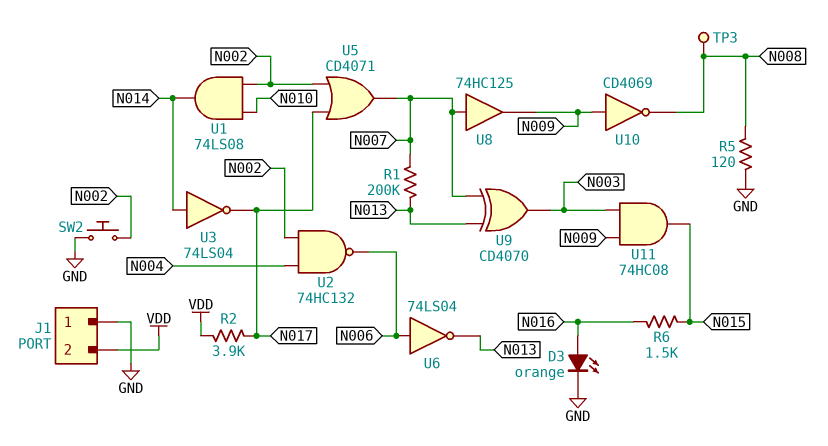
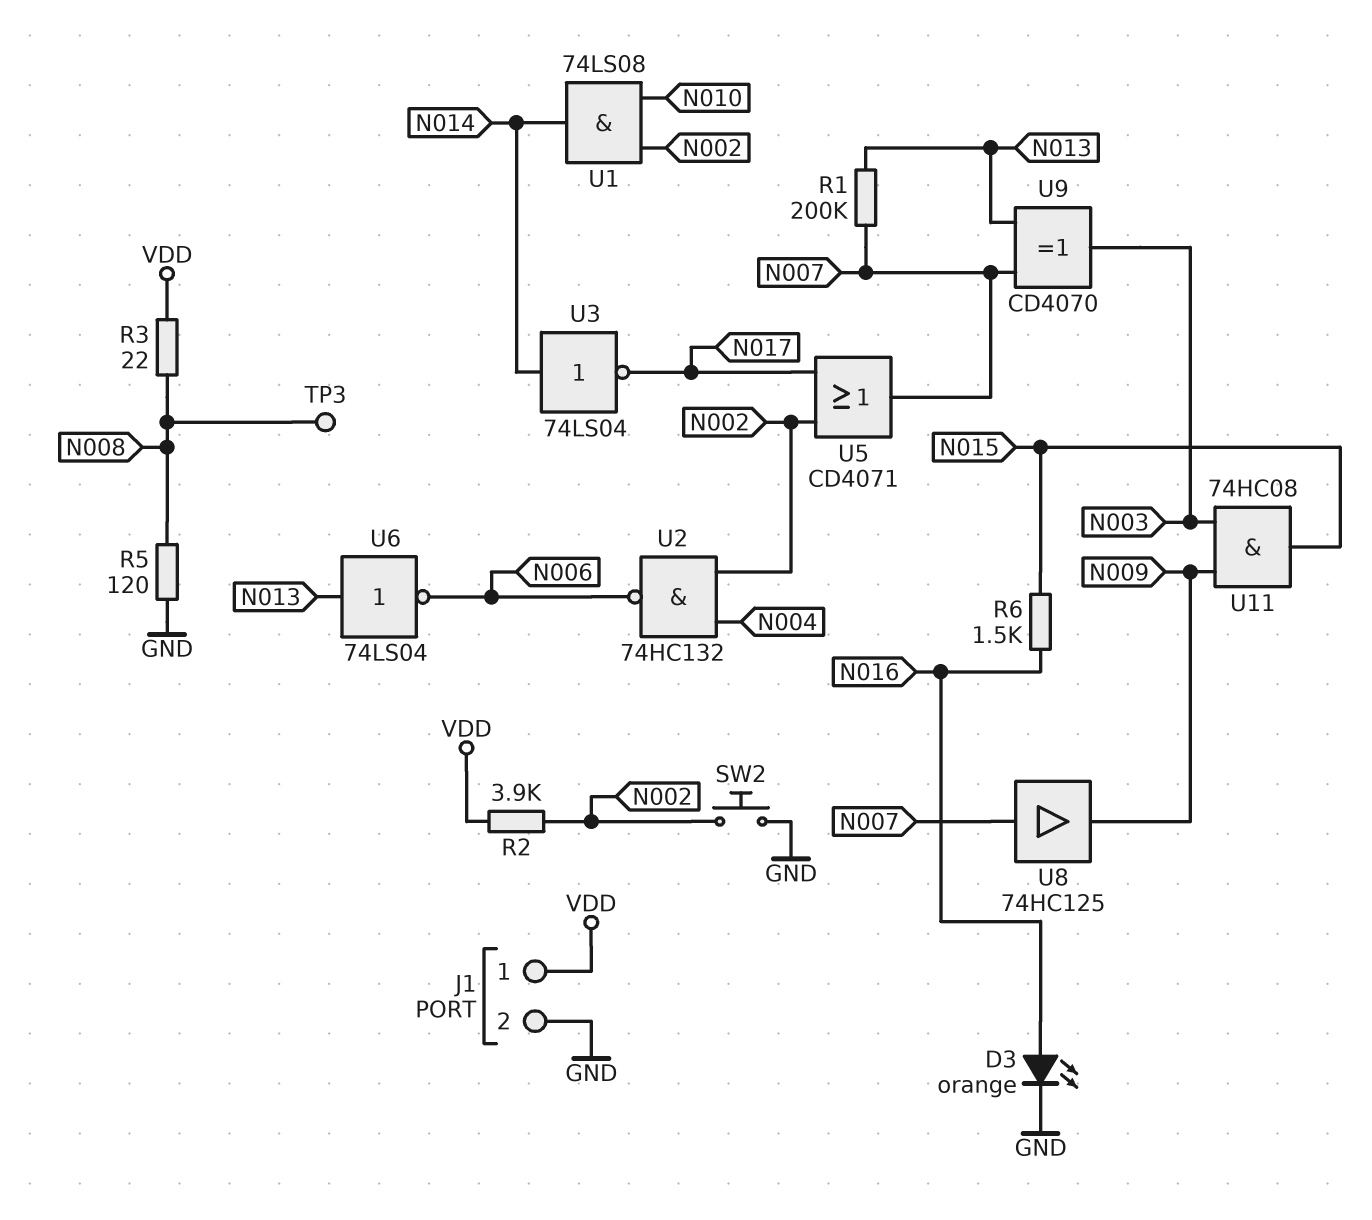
J1 pin 1: GND -> VDD
J1 pin 2: VDD -> GND
R2: 3.9k (N017, VDD) -> 3.9k (N002, VDD)
R3: none -> 22 (N008, VDD)
U6: NOT 74LS04 (in N006, out N013) -> NOT 74LS04 (in N013, out N006)
U10: NOT CD4069 (in N009, out N008) -> none

